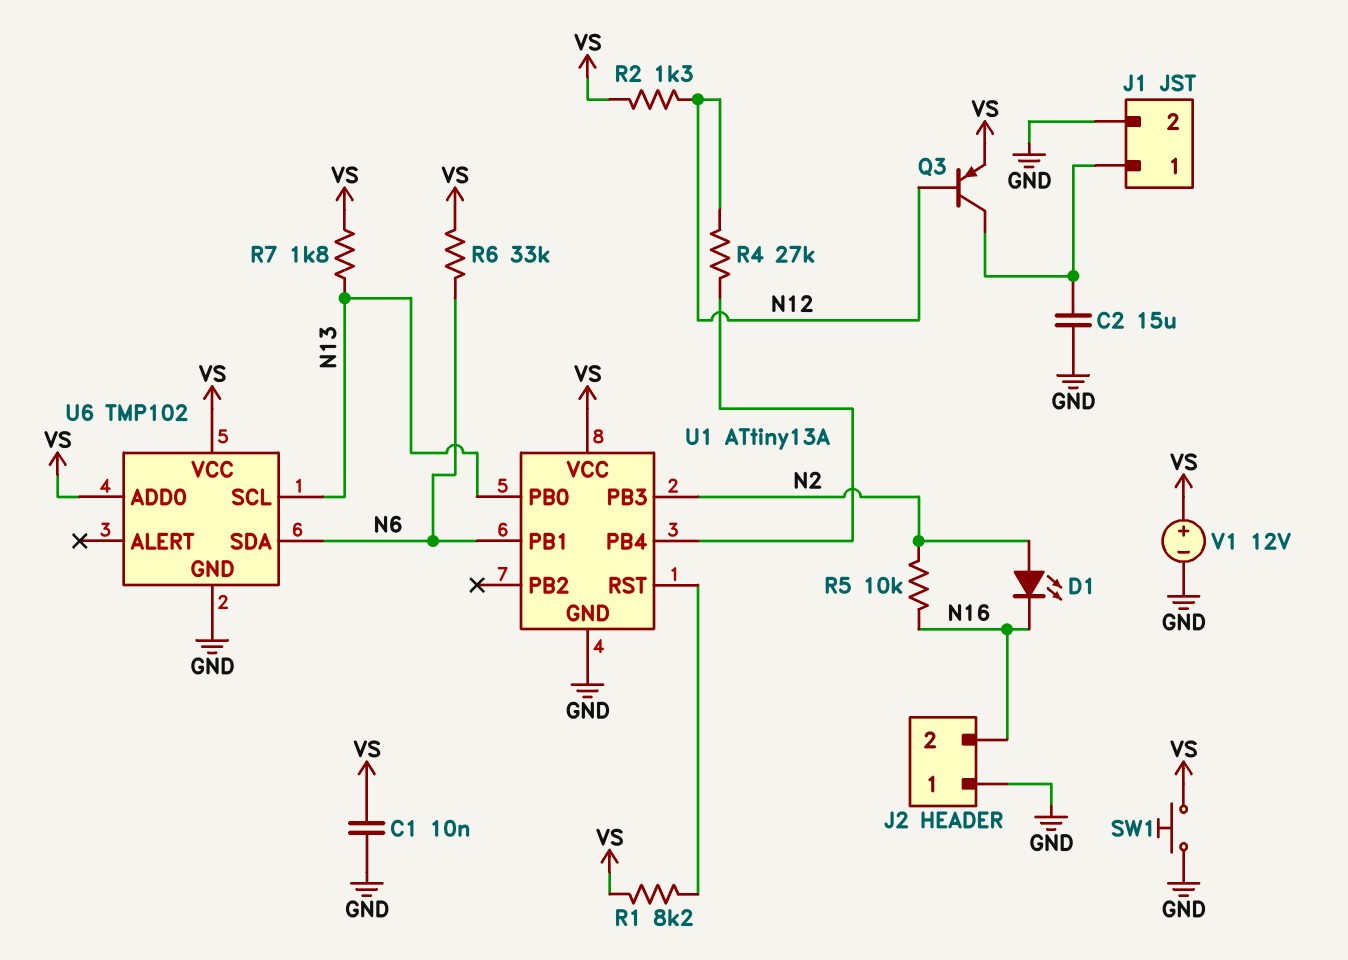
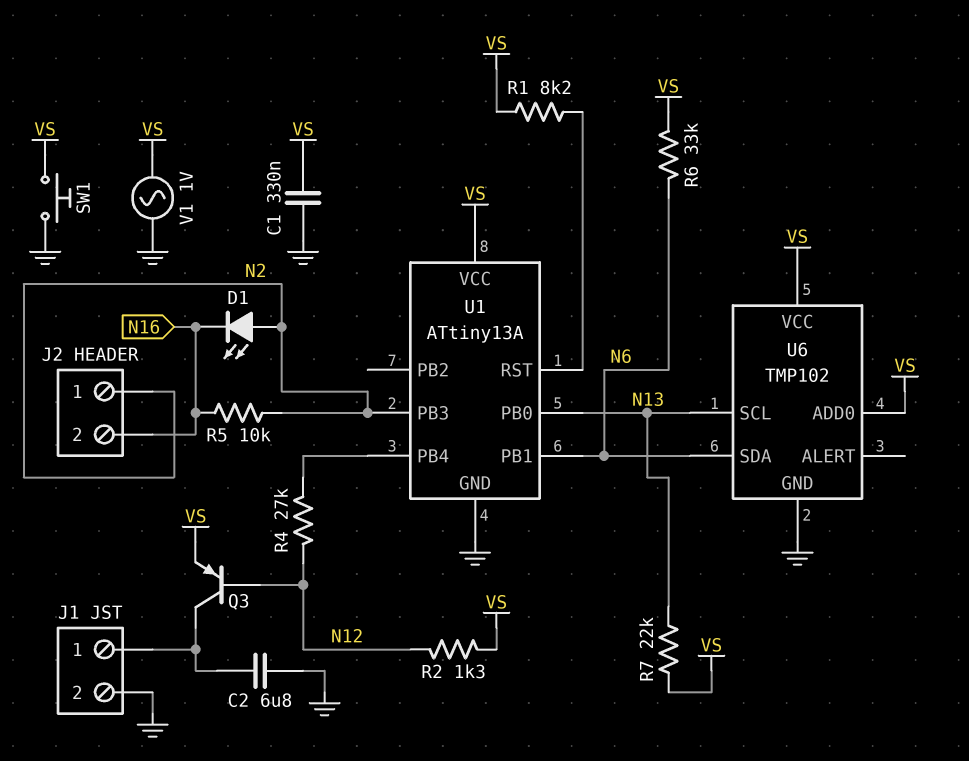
C1: 10nF (GND, VS) -> 330nF (GND, VS)
C2: 15uF (GND, J1/1) -> 6.8uF (GND, J1/1)
J2 pin 1: GND -> N2
R7: 1.8k (N13, VS) -> 22k (N13, VS)
V1: 12V (plus VS, minus GND) -> AC 1V (GND, VS)

